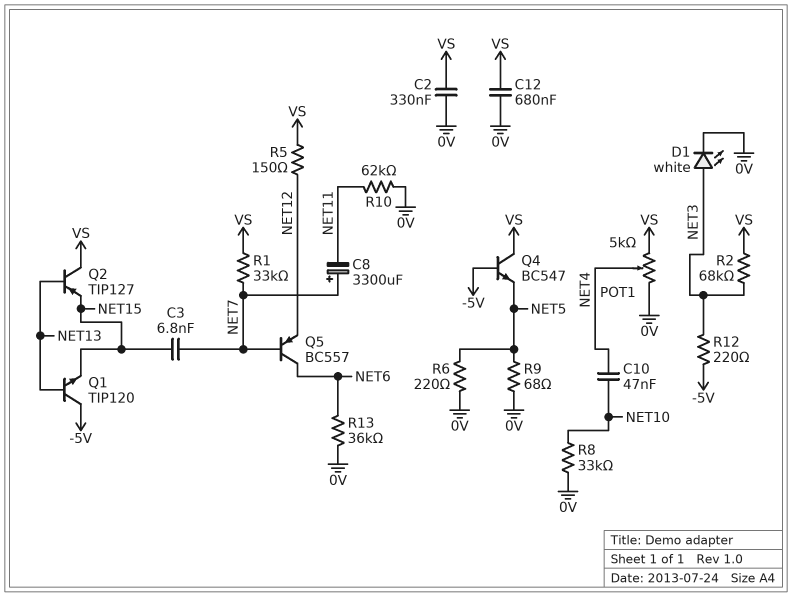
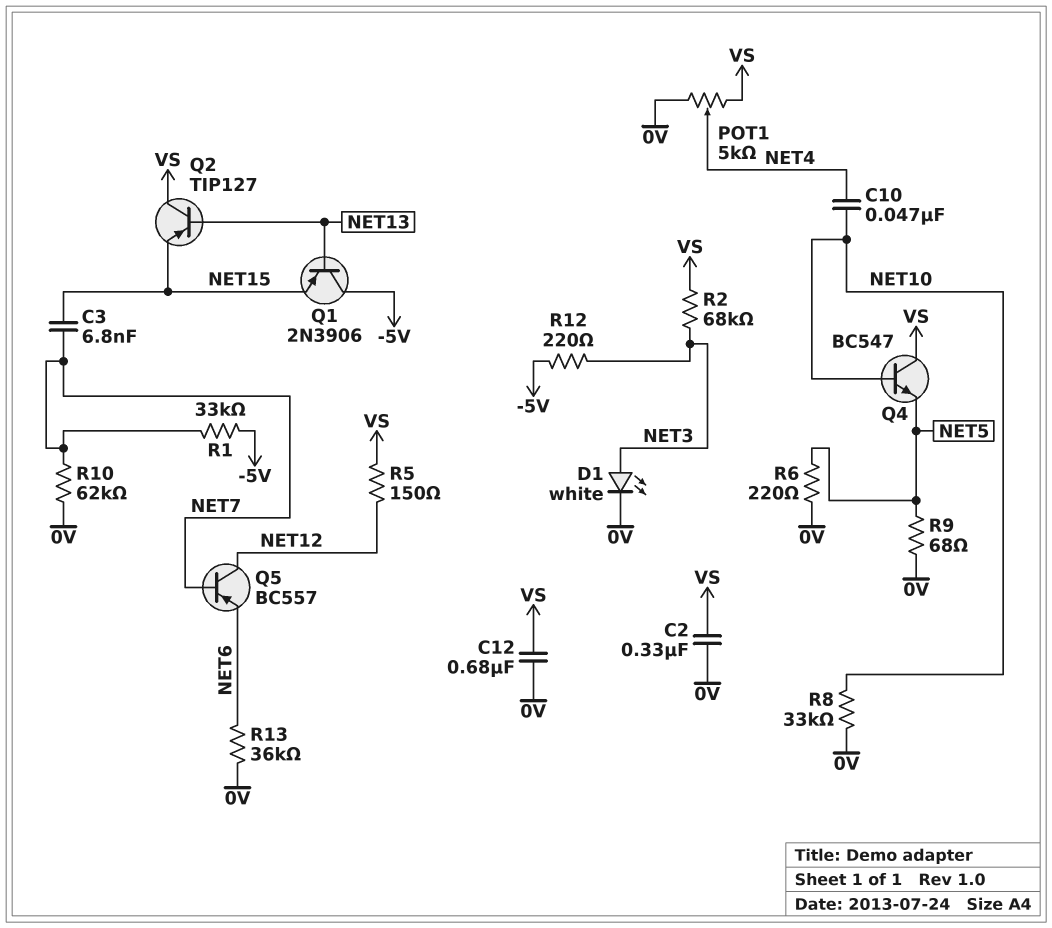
C8: 3300uF (plus NET7, minus NET11) -> none
Q1: NPN TIP120 (B NET13, C -5V, E NET15) -> PNP 2N3906 (B NET13, C -5V, E NET15)
Q4: NPN BC547 (B -5V, C VS, E NET5) -> NPN BC547 (B NET10, C VS, E NET5)
Q5: PNP BC557 (B NET7, C NET6, E NET12) -> PNP BC557 (B NET7, C NET12, E NET6)
R1: 33k (NET7, VS) -> 33k (-5V, NET7)
R10: 62k (0V, NET11) -> 62k (0V, NET7)

